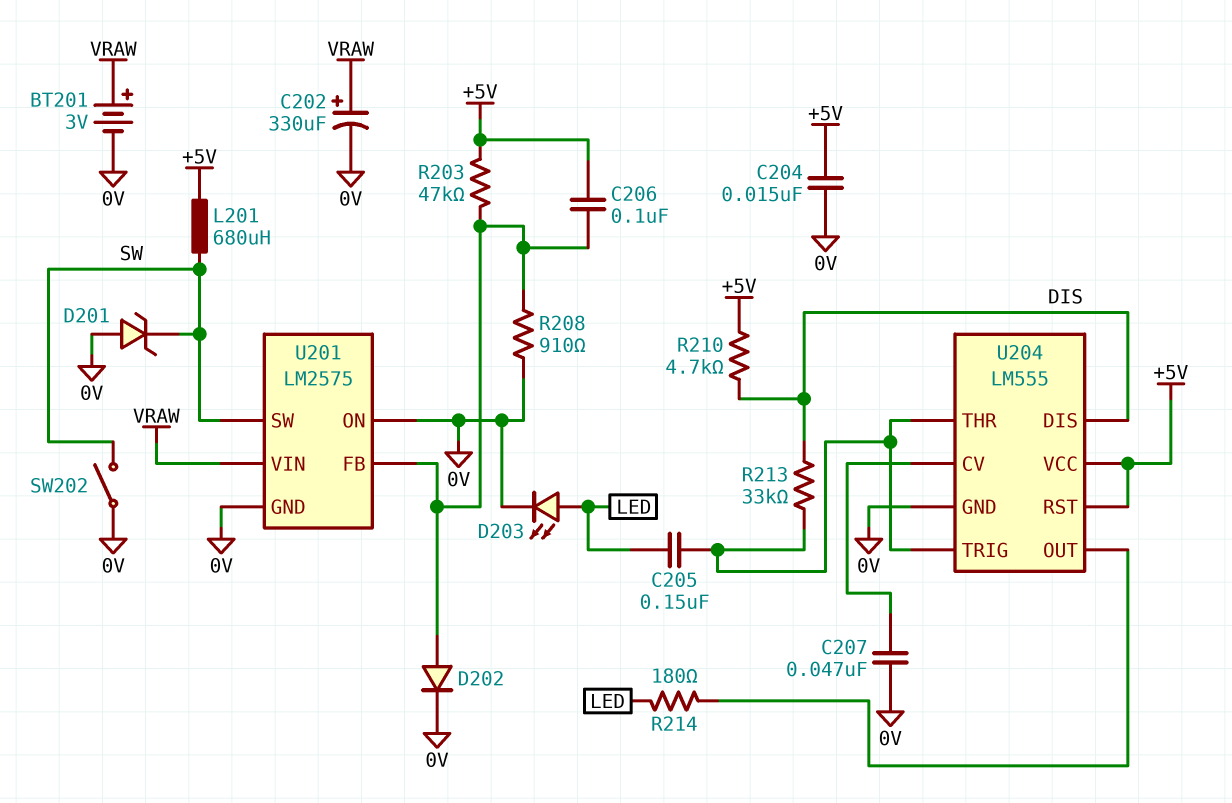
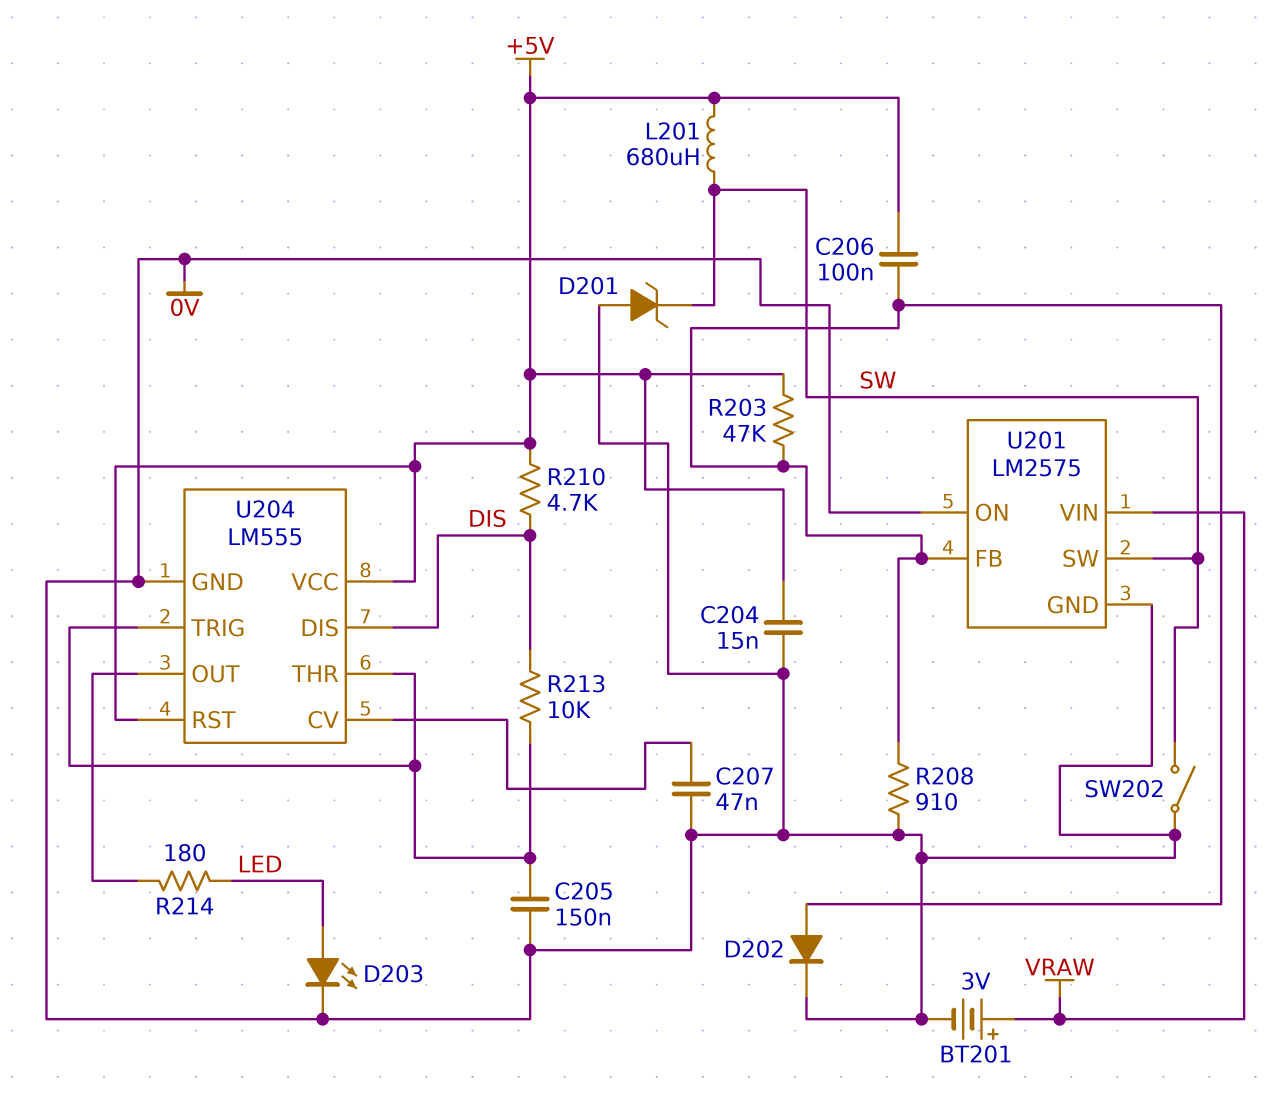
C202: 330uF (plus VRAW, minus 0V) -> none
C205: 150nF (LED, U204/THR) -> 150nF (0V, U204/THR)
R213: 33k (DIS, U204/THR) -> 10k (DIS, U204/THR)

